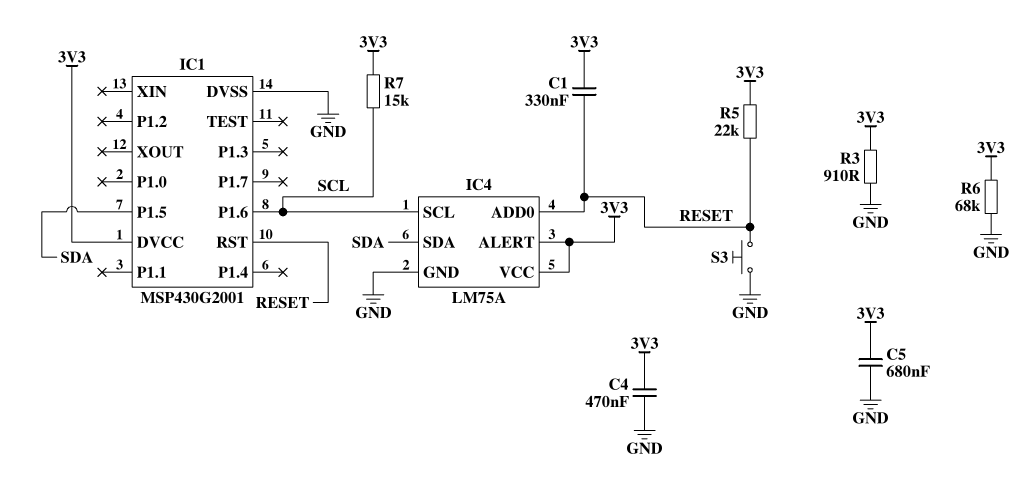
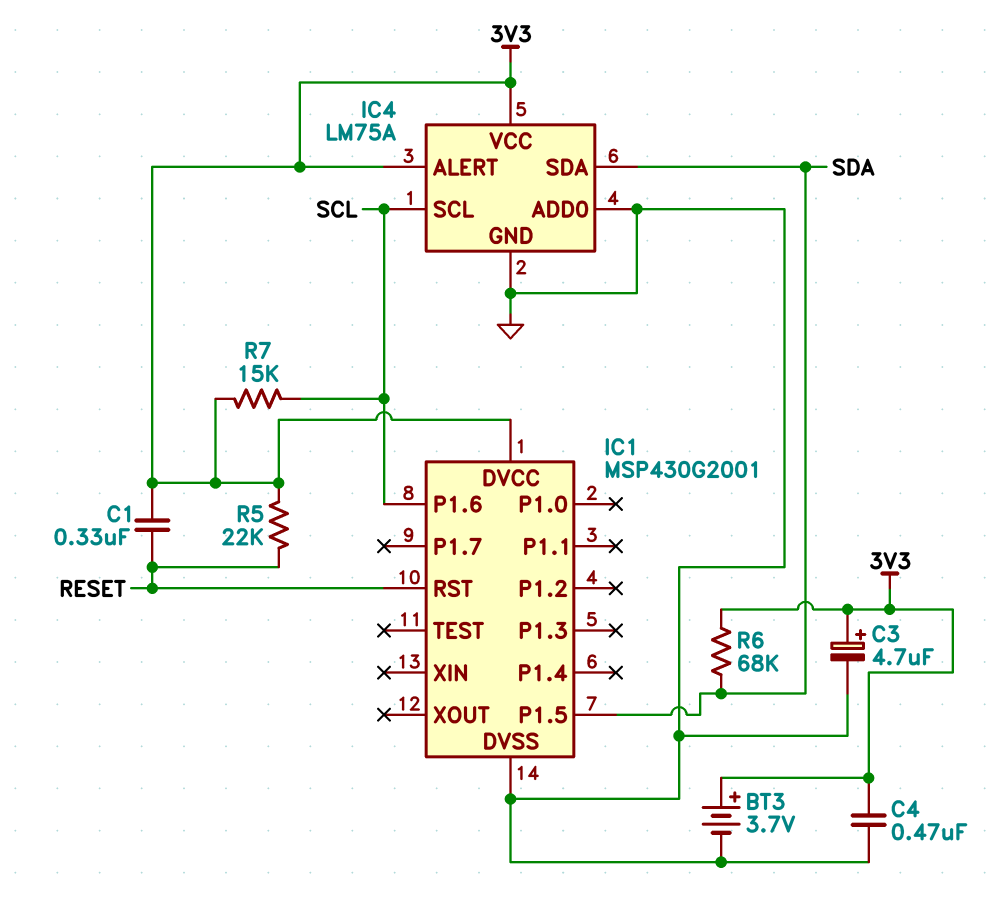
BT3: none -> 3.7V (plus 3V3, minus GND)
C3: none -> 4.7uF (plus 3V3, minus GND)
C5: 680nF (3V3, GND) -> none
IC4 pin ADD0: RESET -> GND
R3: 910 (3V3, GND) -> none
R6: 68k (3V3, GND) -> 68k (3V3, SDA)
S3: button (GND, RESET) -> none

